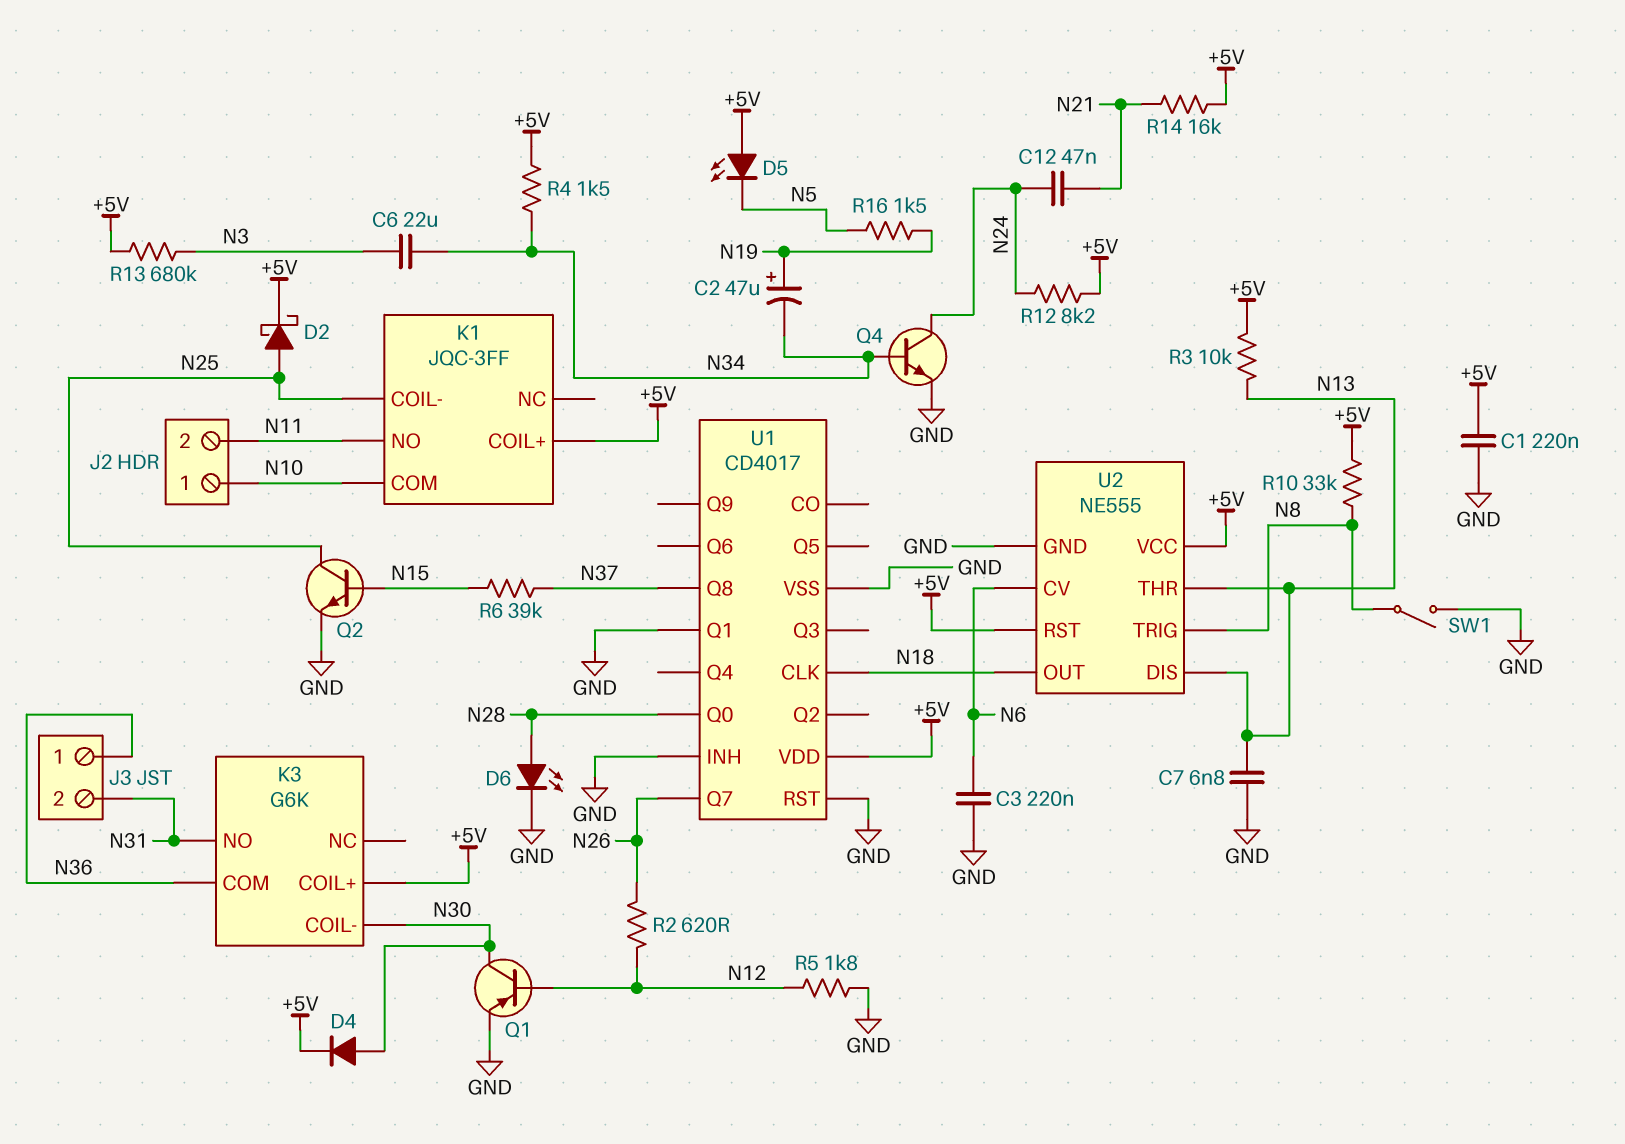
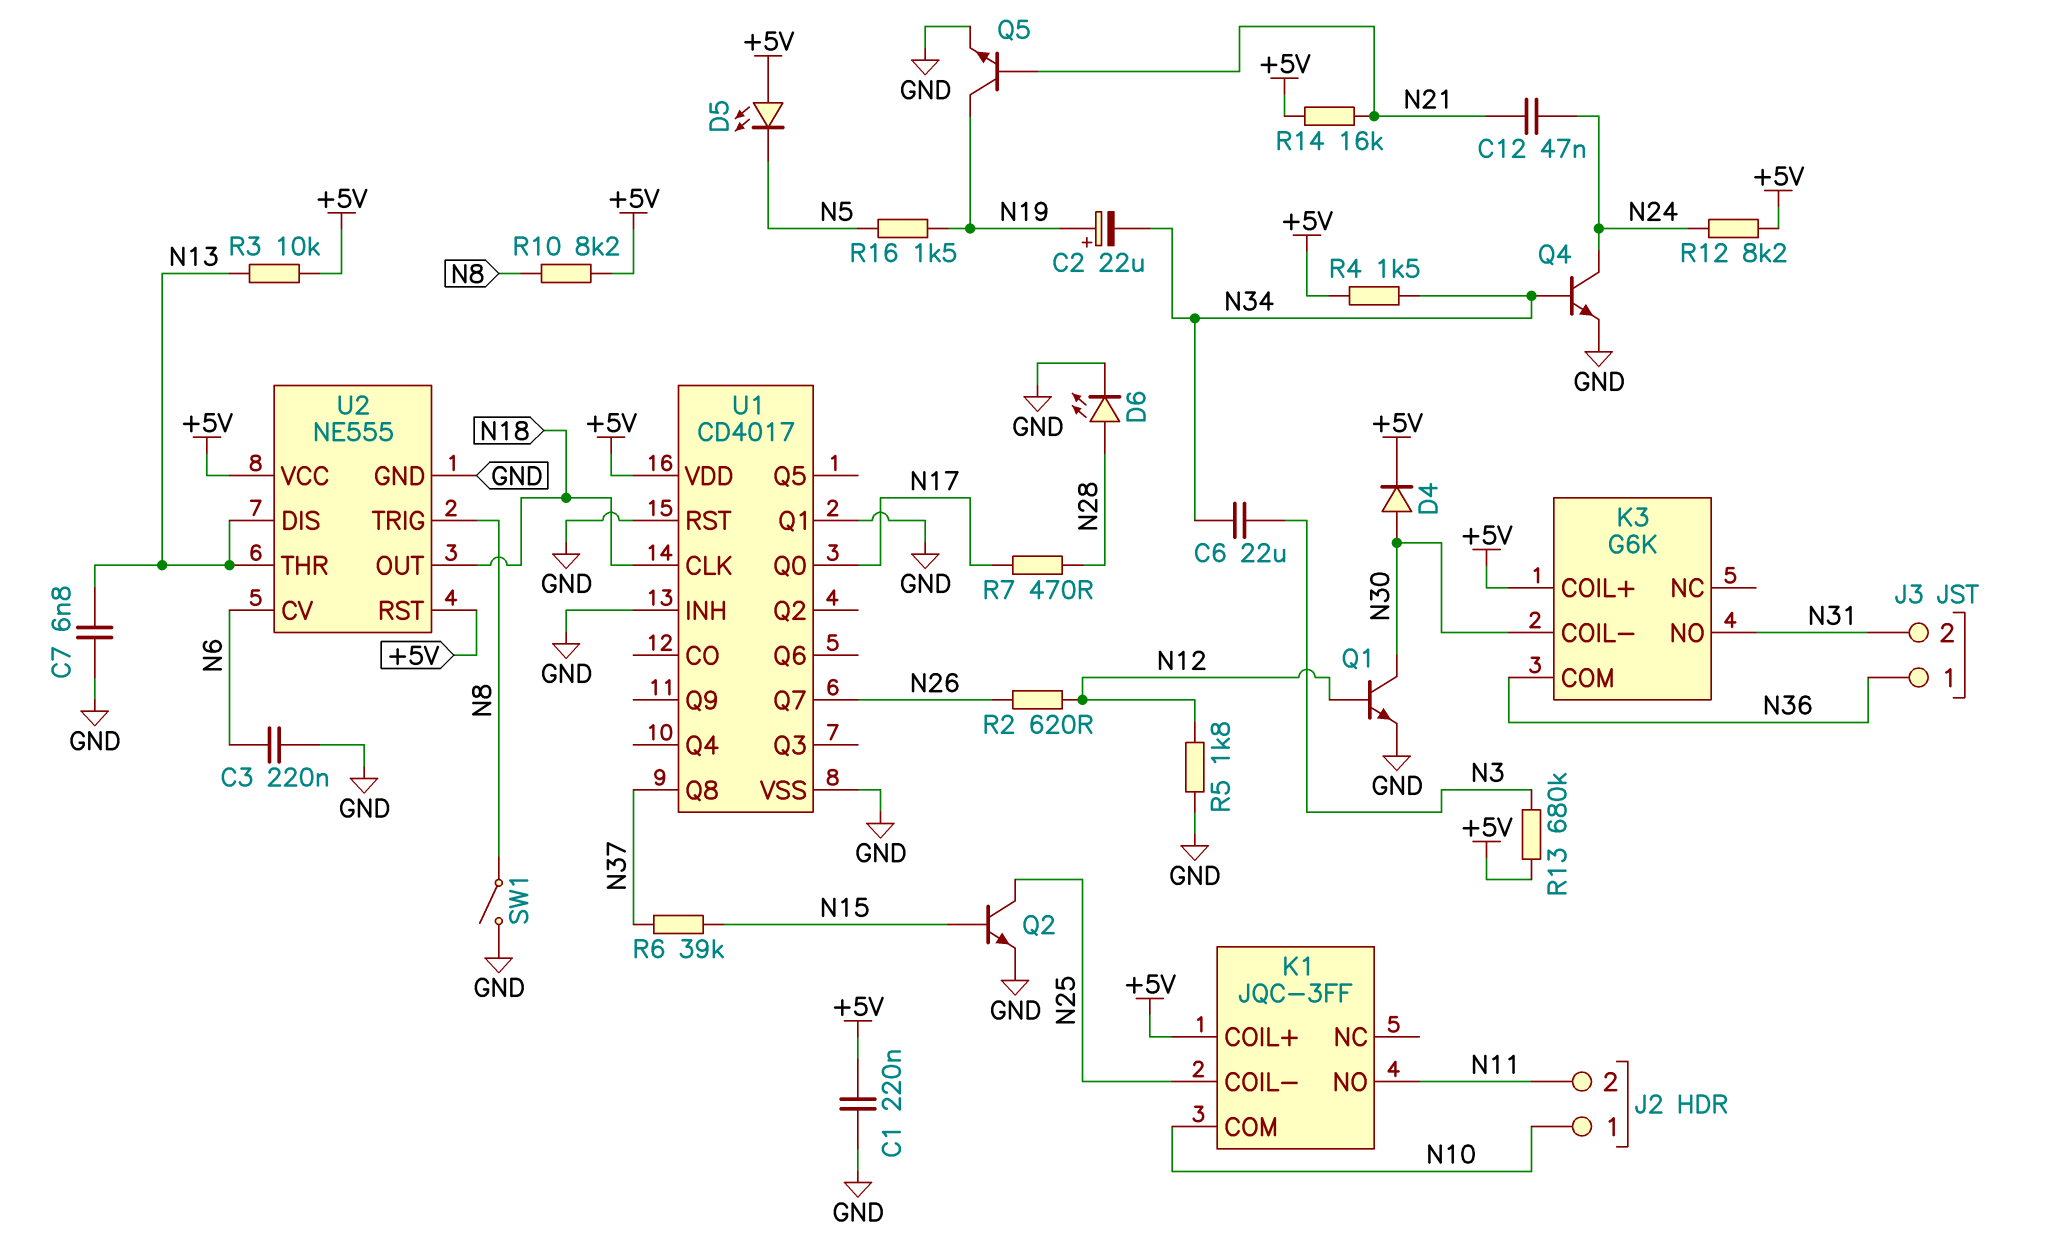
C2: 47uF (plus N19, minus N34) -> 22uF (plus N19, minus N34)
D2: schottky (A N25, K +5V) -> none
Q1: PNP (B N12, C N30, E GND) -> NPN (B N12, C N30, E GND)
Q5: none -> NPN (B N21, C N19, E GND)
R7: none -> 470 (N17, N28)
R10: 33k (+5V, N8) -> 8.2k (+5V, N8)
U1 pin Q0: N28 -> N17

